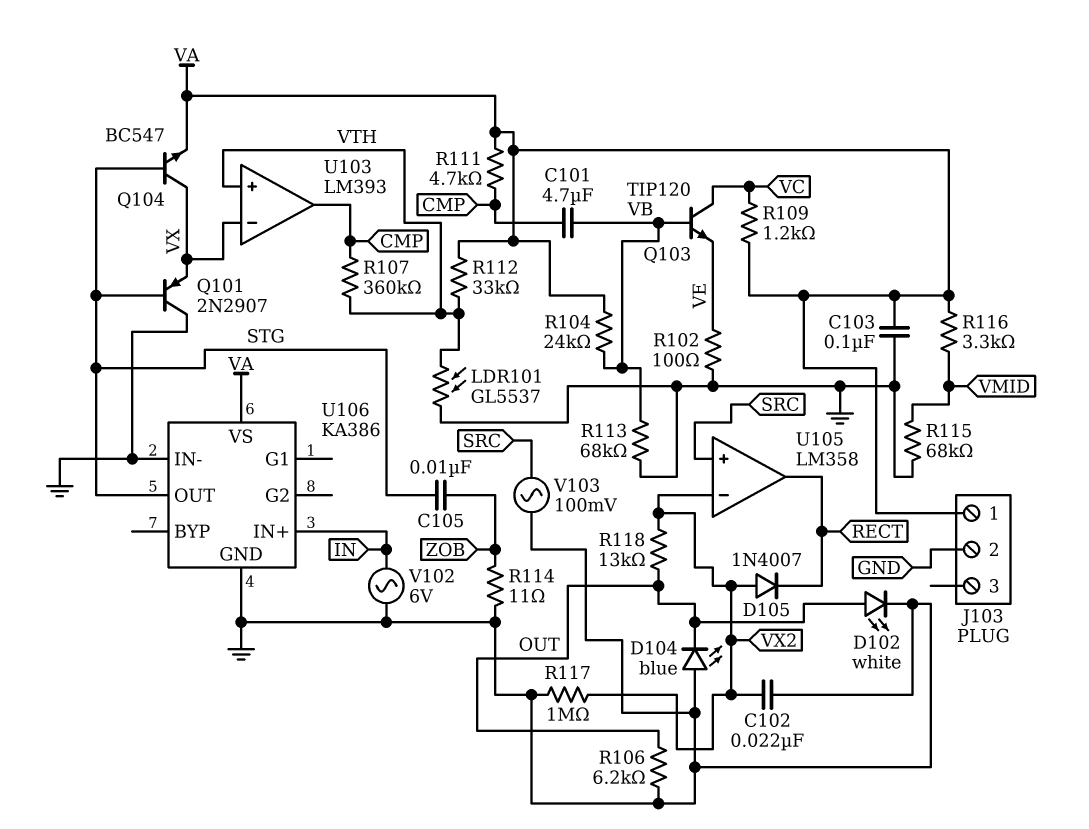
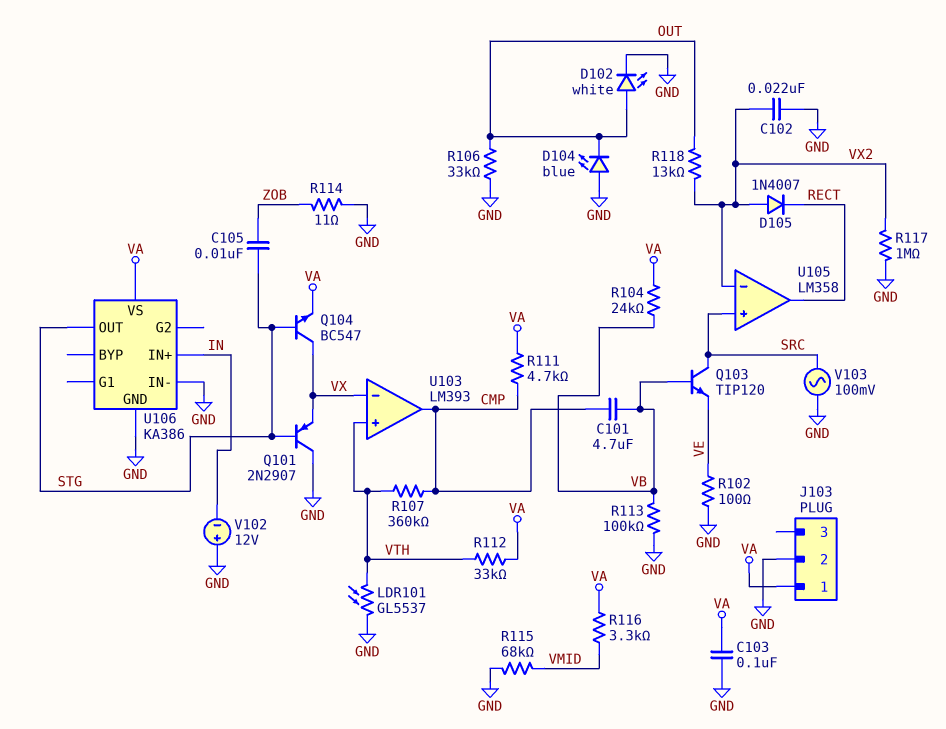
Q103: NPN TIP120 (B VB, C VC, E VE) -> NPN TIP120 (B VB, C SRC, E VE)
R106: 6.2k (GND, OUT) -> 33k (GND, OUT)
R109: 1.2k (VA, VC) -> none
R113: 68k (GND, VB) -> 100k (GND, VB)
V102: AC 6V (GND, IN) -> 12V (plus GND, minus IN)

